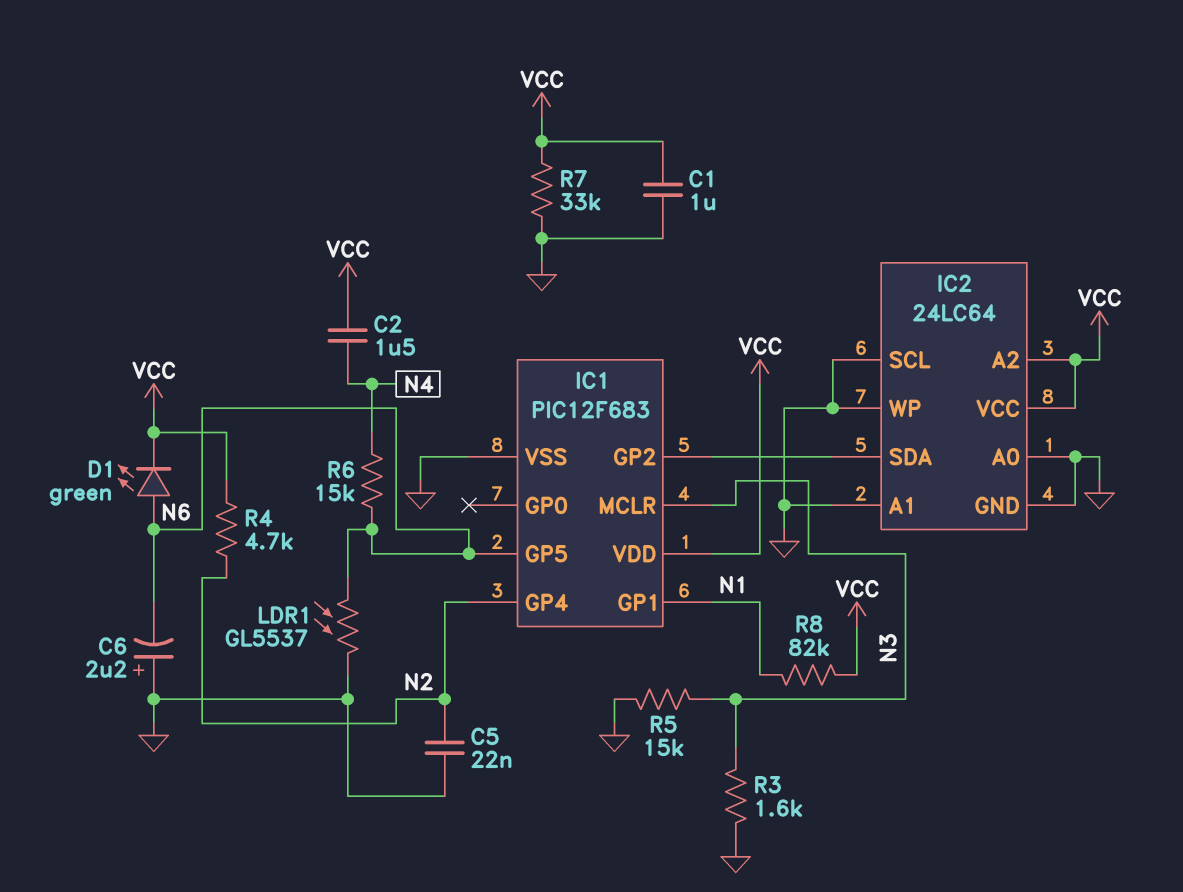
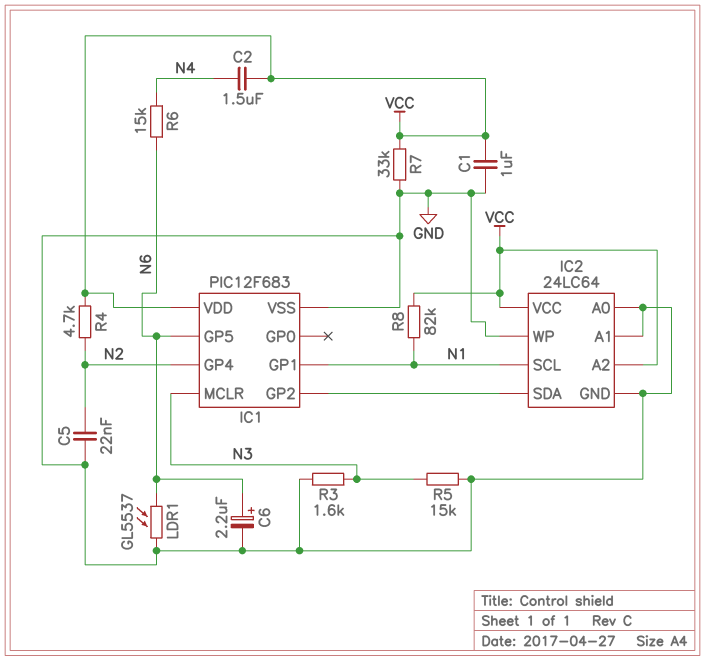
C6: 2.2uF (plus GND, minus N6) -> 2.2uF (plus N6, minus GND)
D1: LED green (A N6, K VCC) -> none
IC2 pin SCL: GND -> N1

